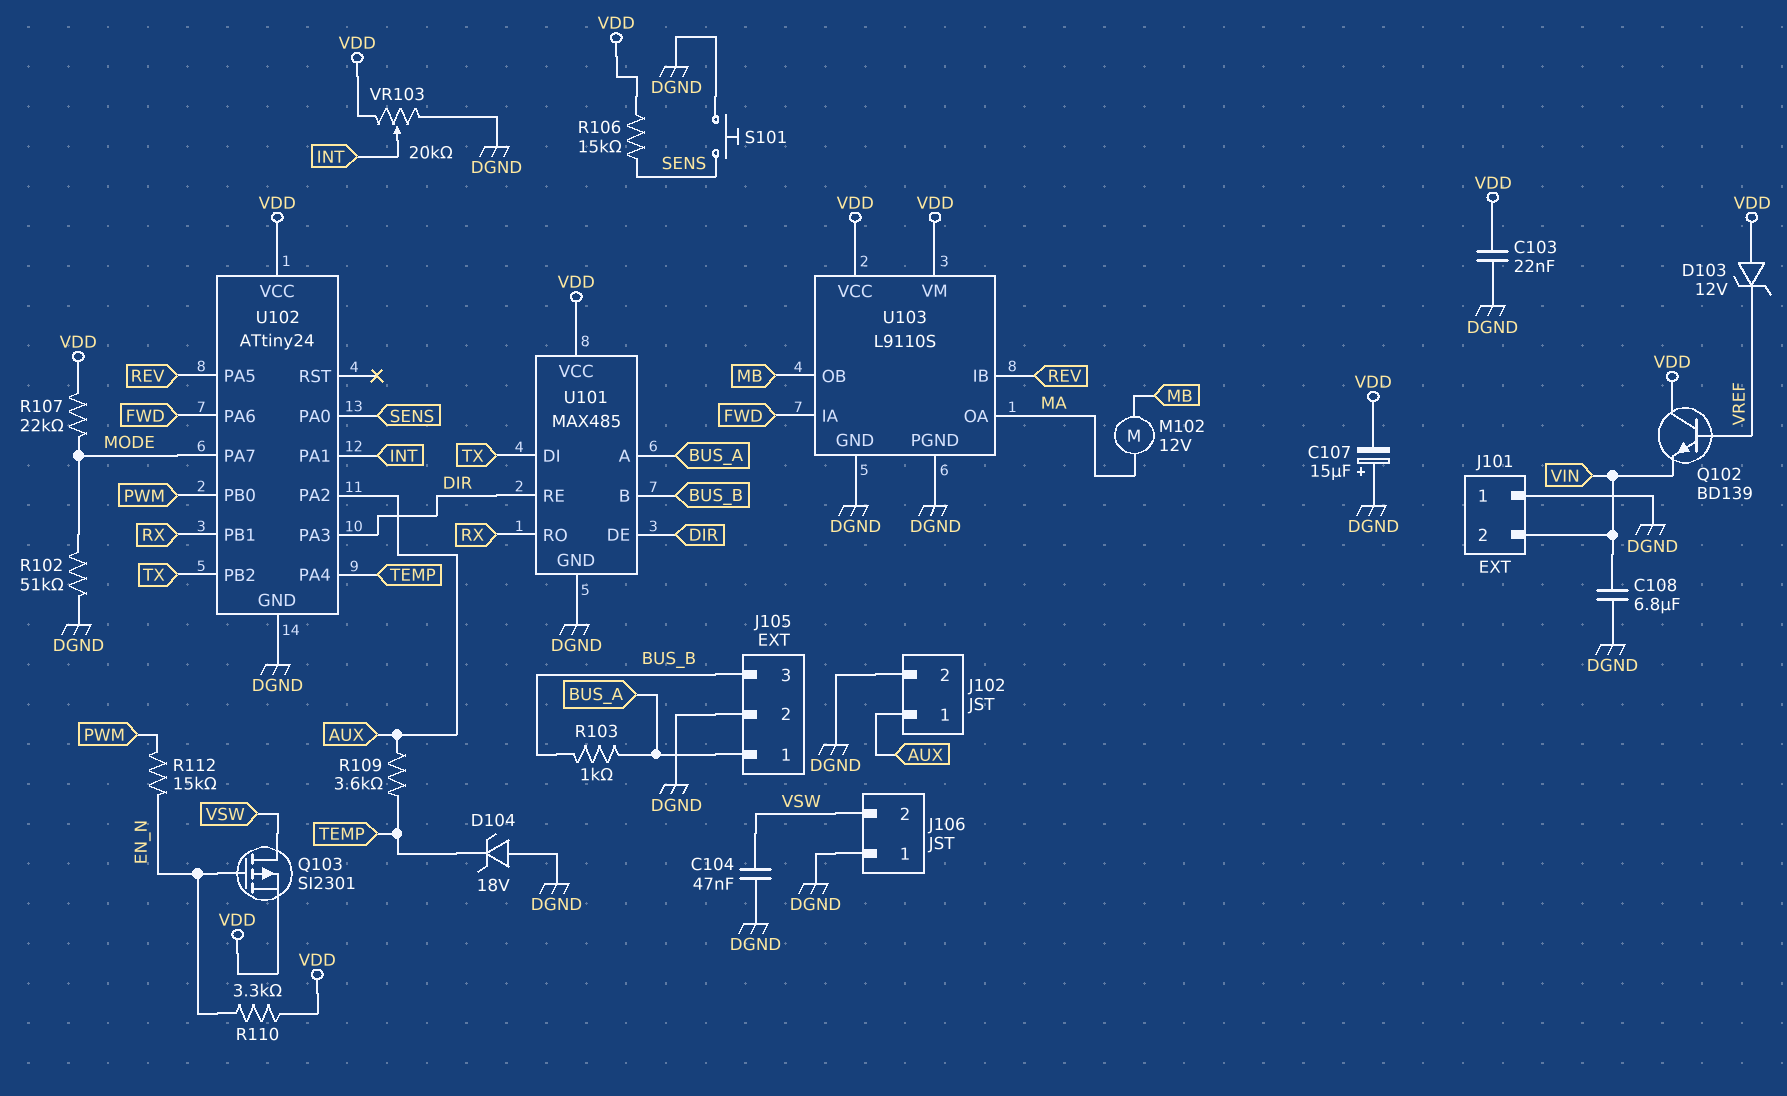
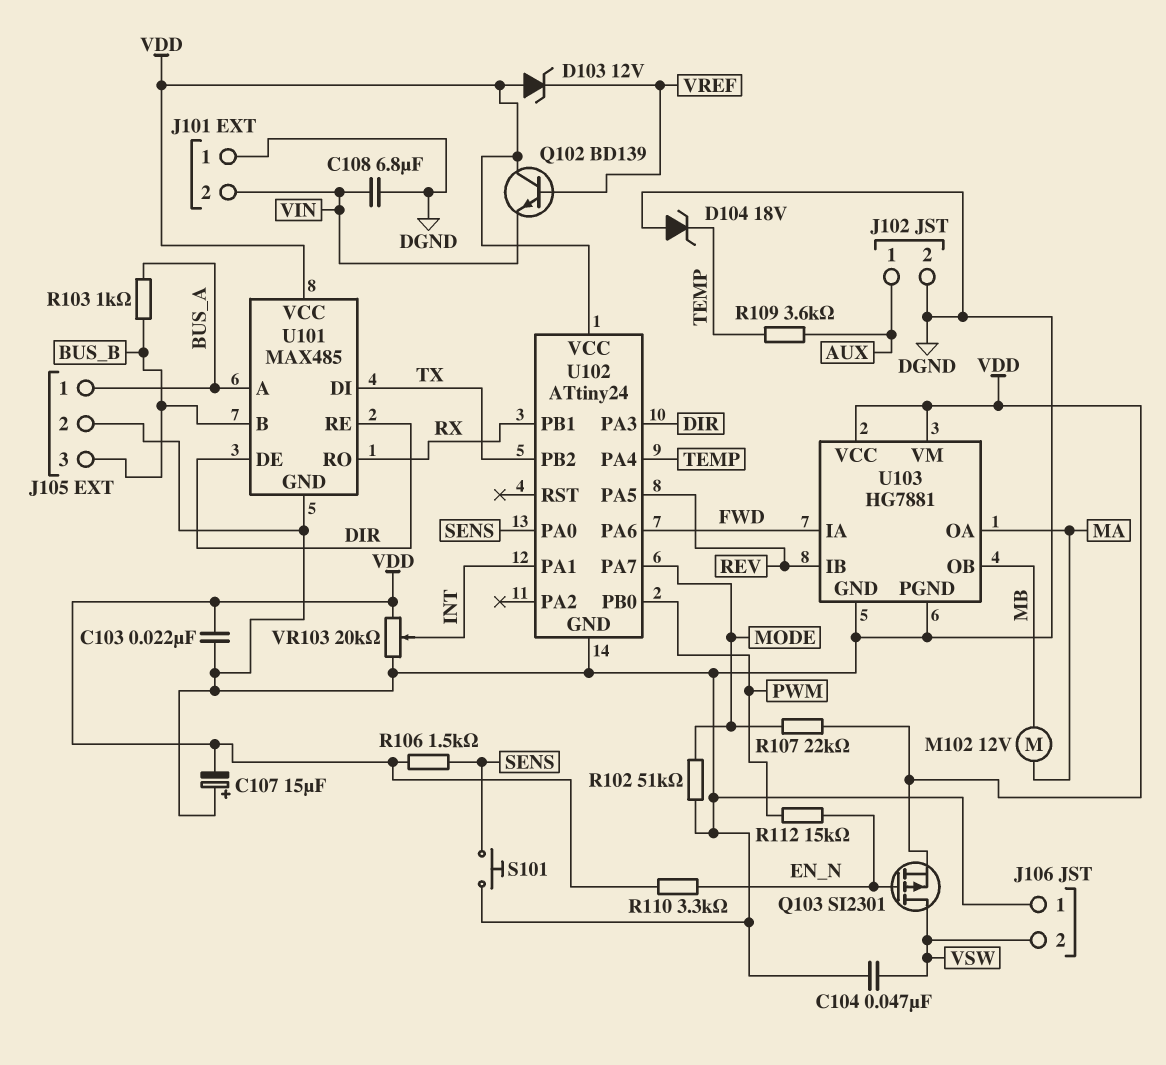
R106: 15k (SENS, VDD) -> 1.5k (SENS, VDD)
U102 pin PA2: AUX -> none
U103: L9110S -> HG7881

